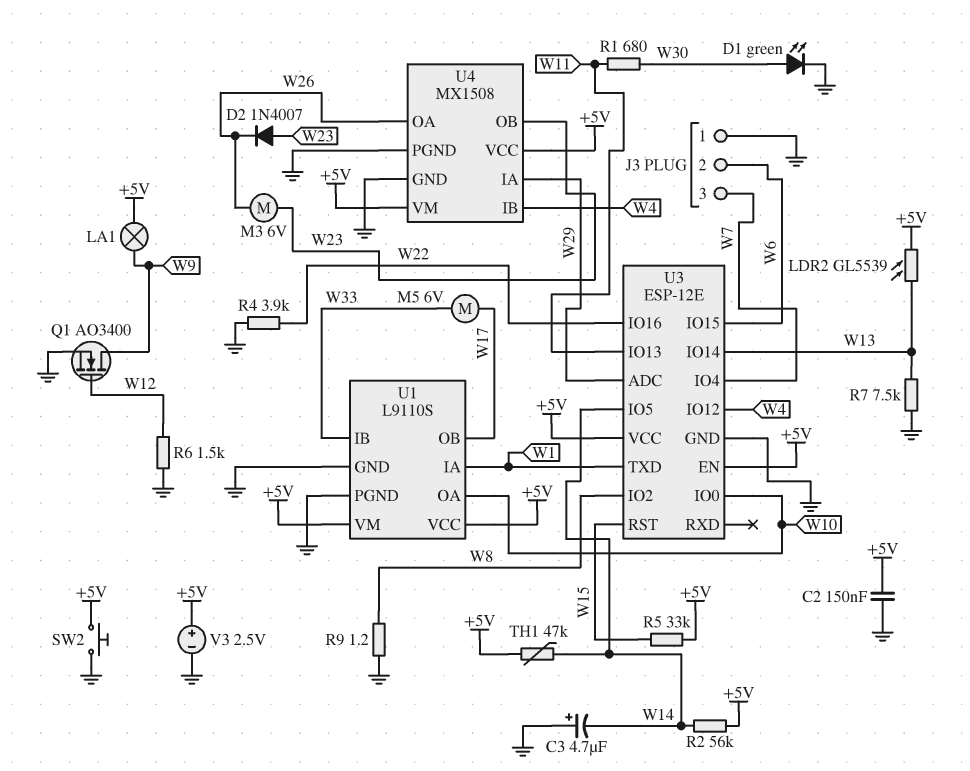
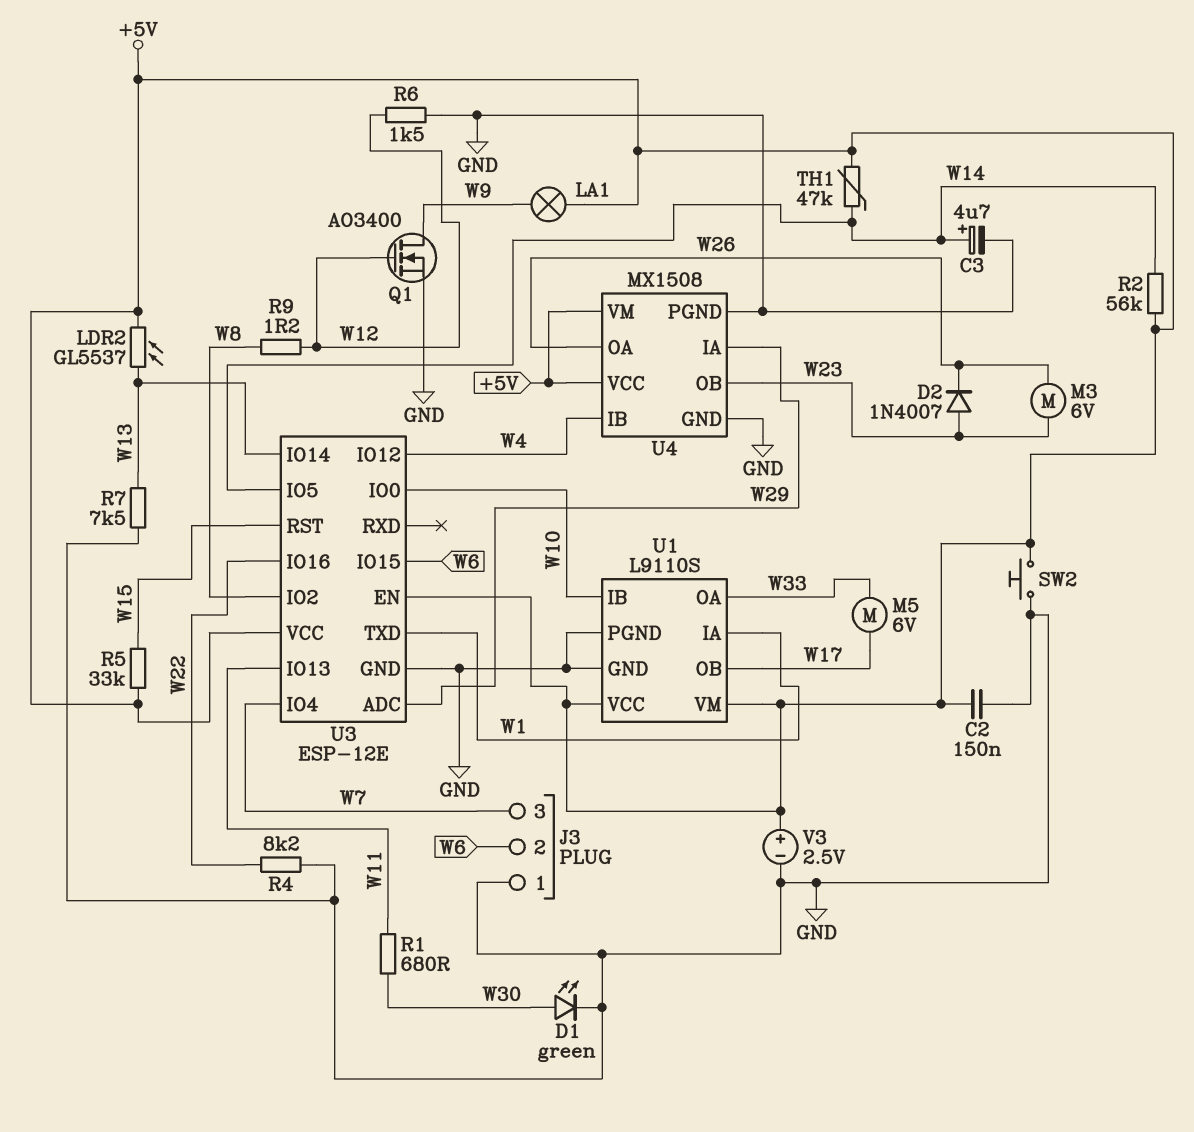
C3: 4.7uF (plus GND, minus W14) -> 4.7uF (plus W14, minus GND)
LDR2: GL5539 (+5V, W13) -> GL5537 (+5V, W13)
R4: 3.9k (GND, W22) -> 8.2k (GND, W22)
R9: 1.2 (GND, W8) -> 1.2 (W8, W12)
U1 pin IB: W33 -> W10
U1 pin OA: W10 -> W33

